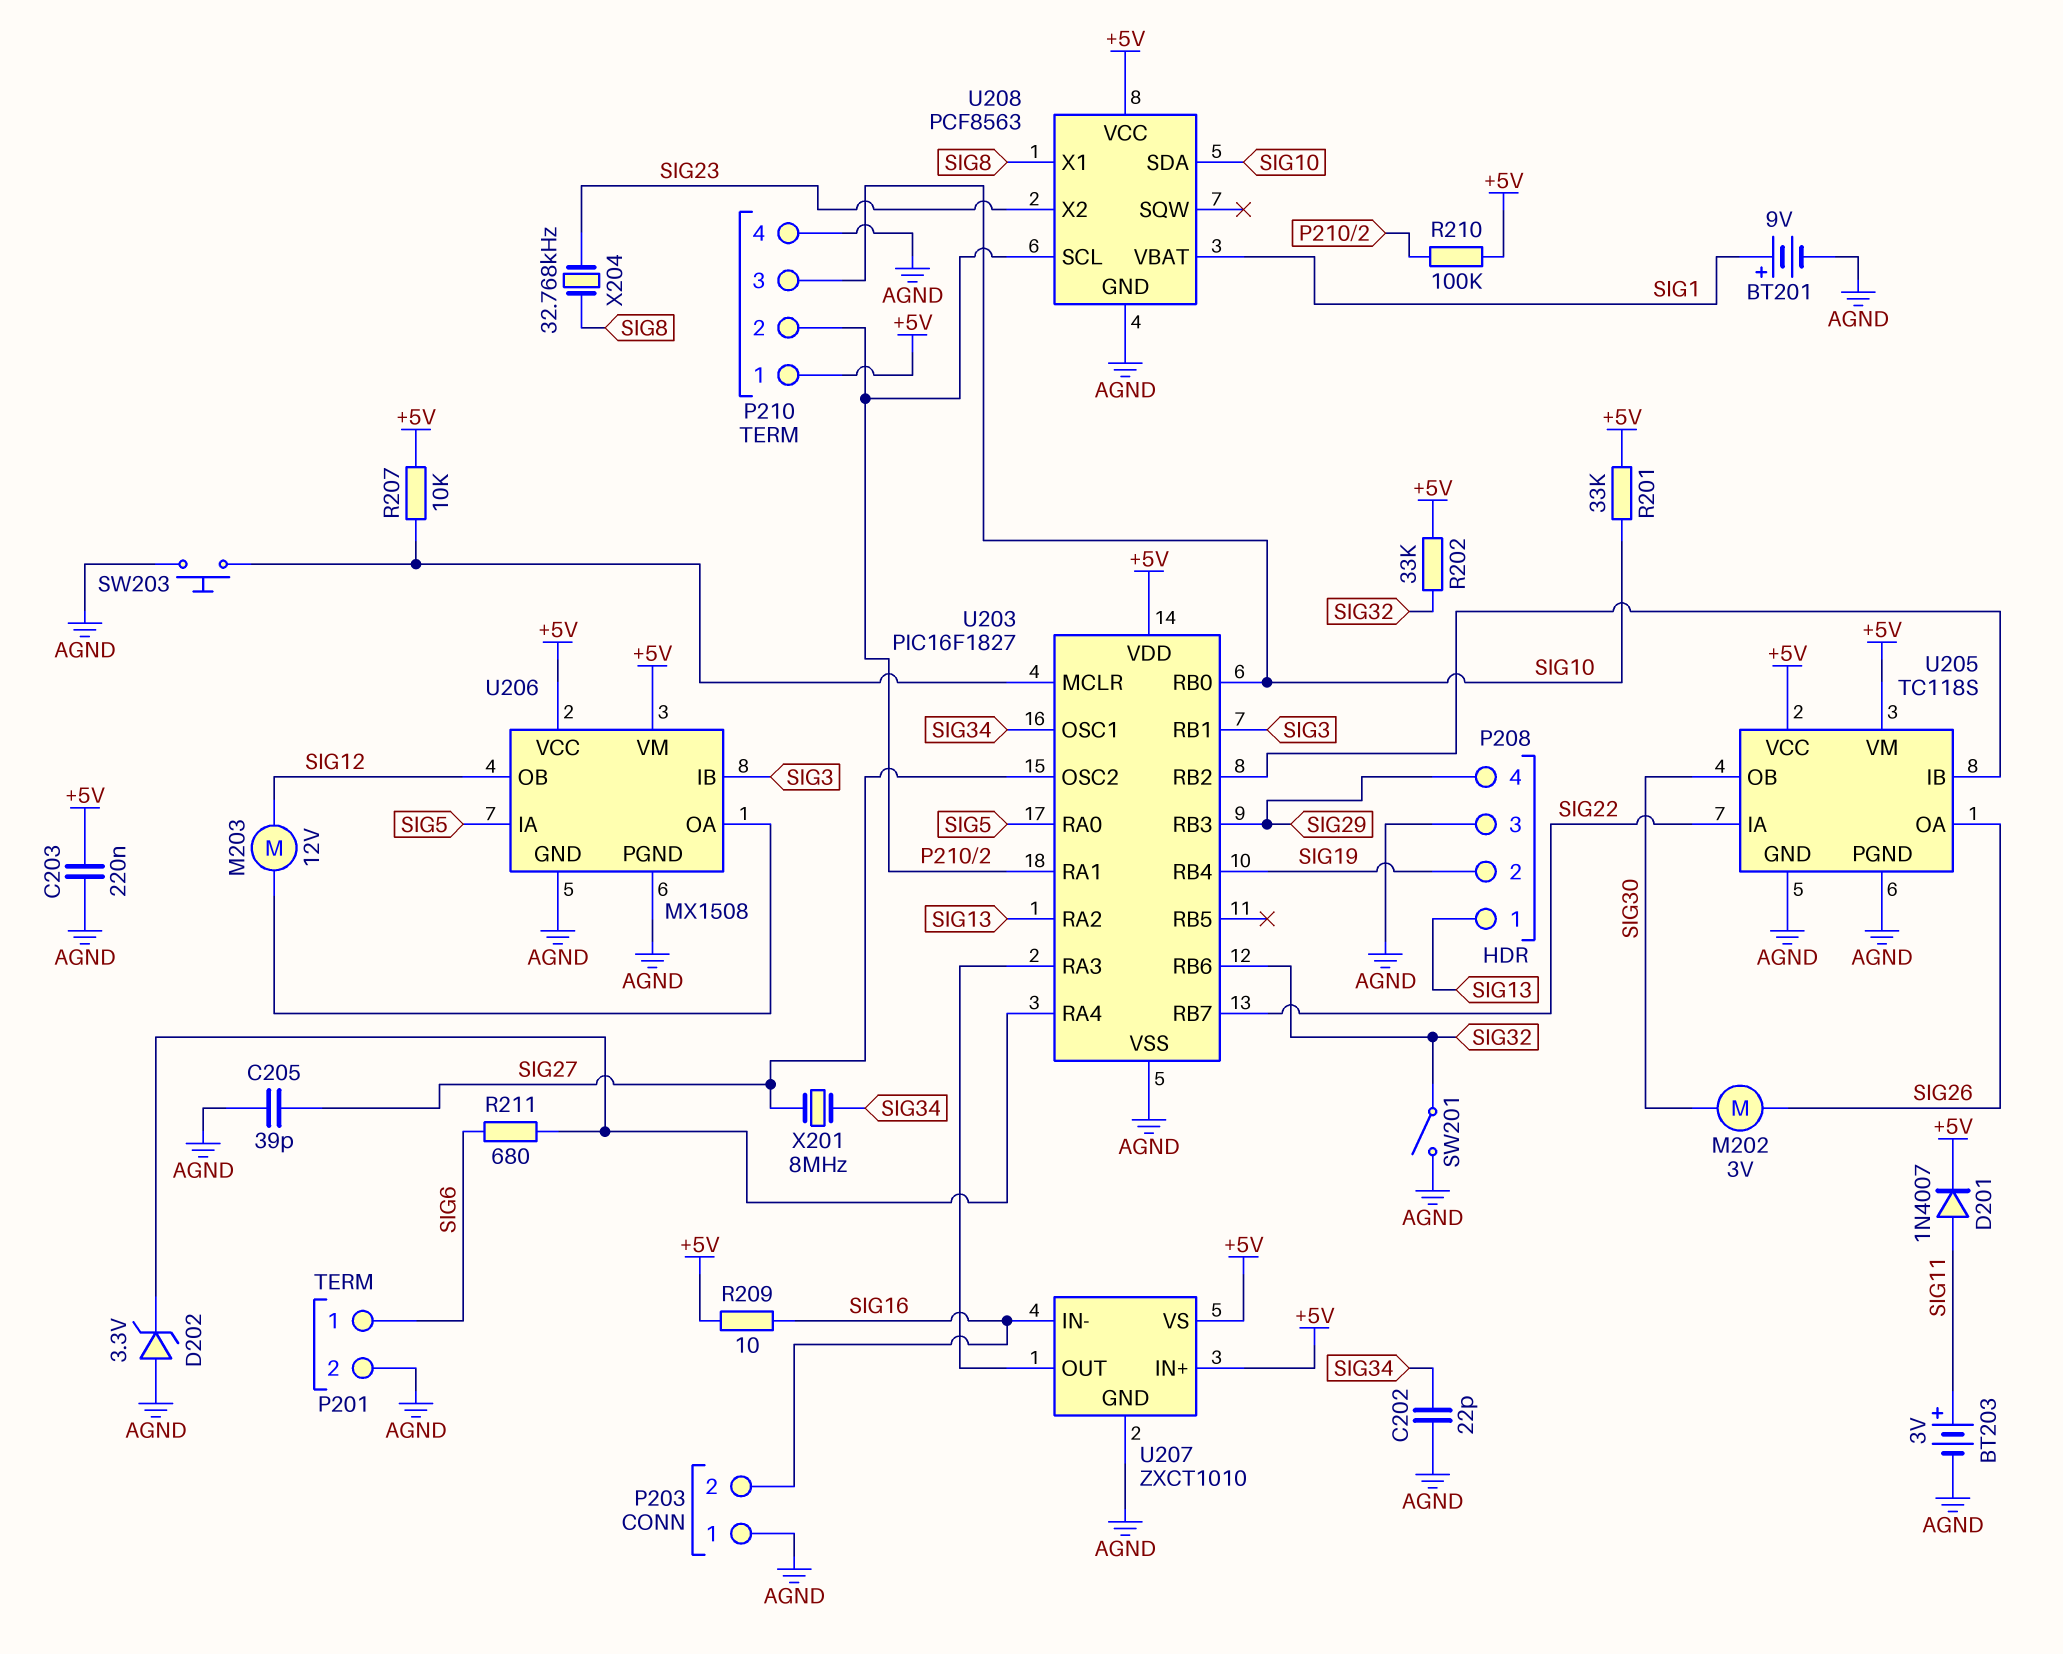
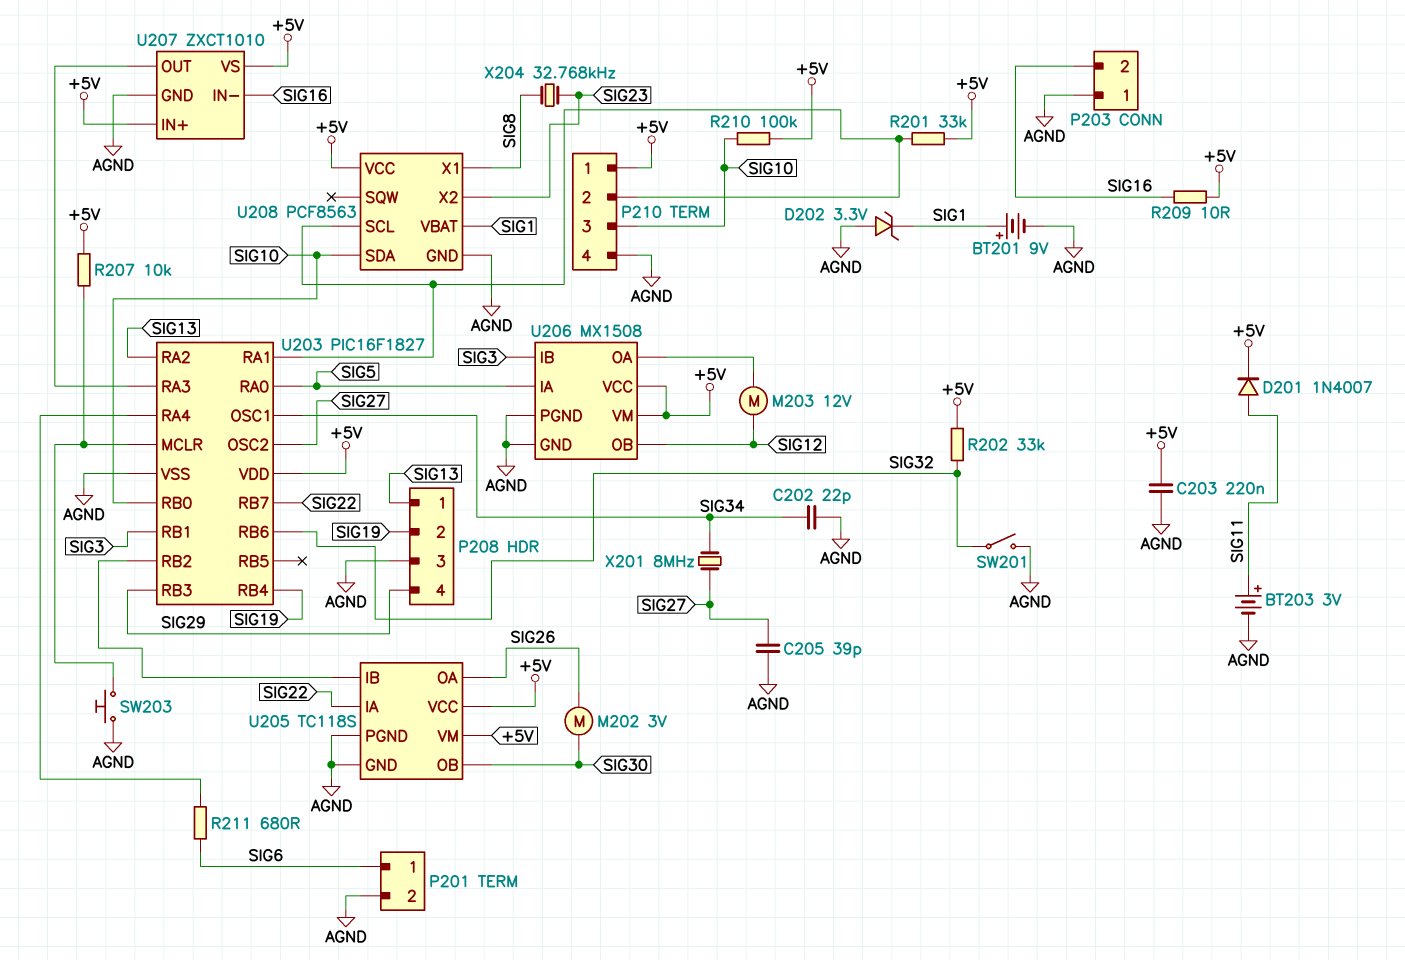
D202: zener 3.3V (A AGND, K U203/RA4) -> zener 3.3V (A AGND, K SIG1)
R201: 33k (+5V, SIG10) -> 33k (+5V, P210/2)
R210: 100k (+5V, P210/2) -> 100k (+5V, SIG10)

